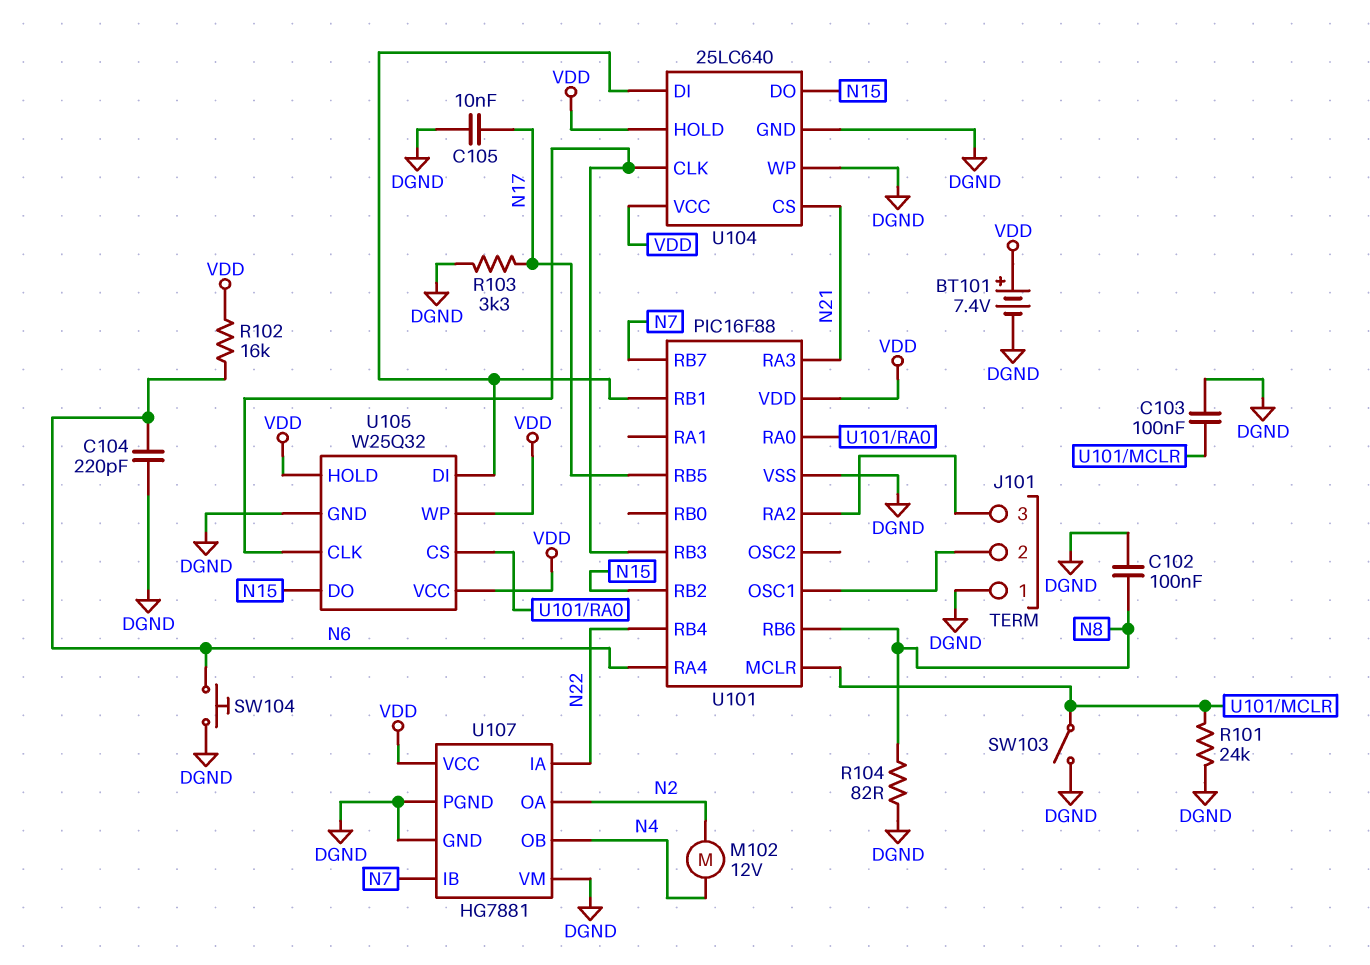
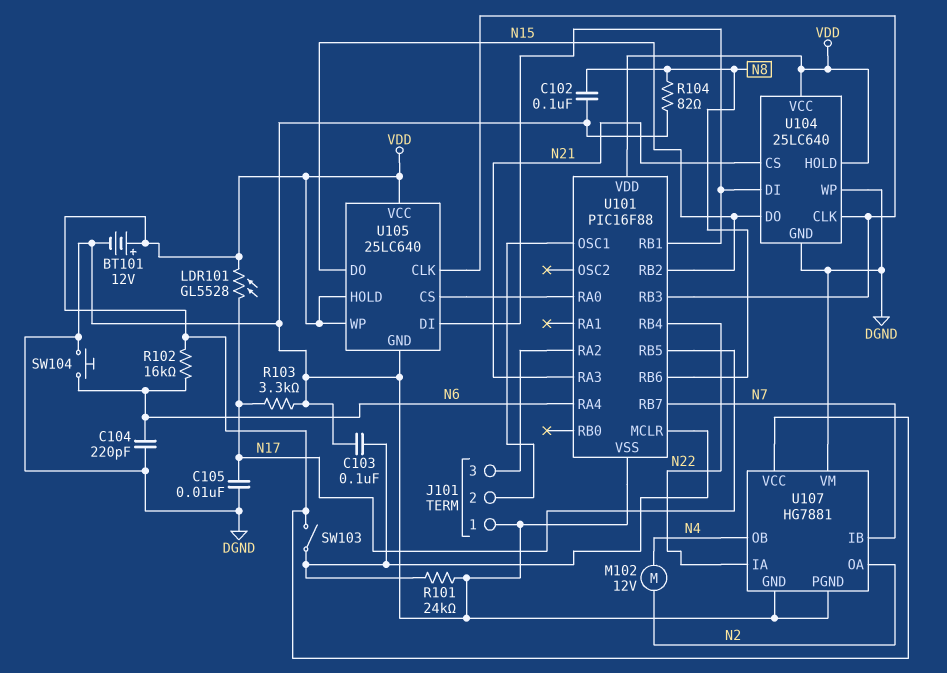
BT101: 7.4V (plus VDD, minus DGND) -> 12V (plus VDD, minus DGND)
LDR101: none -> GL5528 (N17, VDD)
SW103: switch (DGND, U101/MCLR) -> switch (U101/MCLR, VDD)
U105: W25Q32 -> 25LC640

